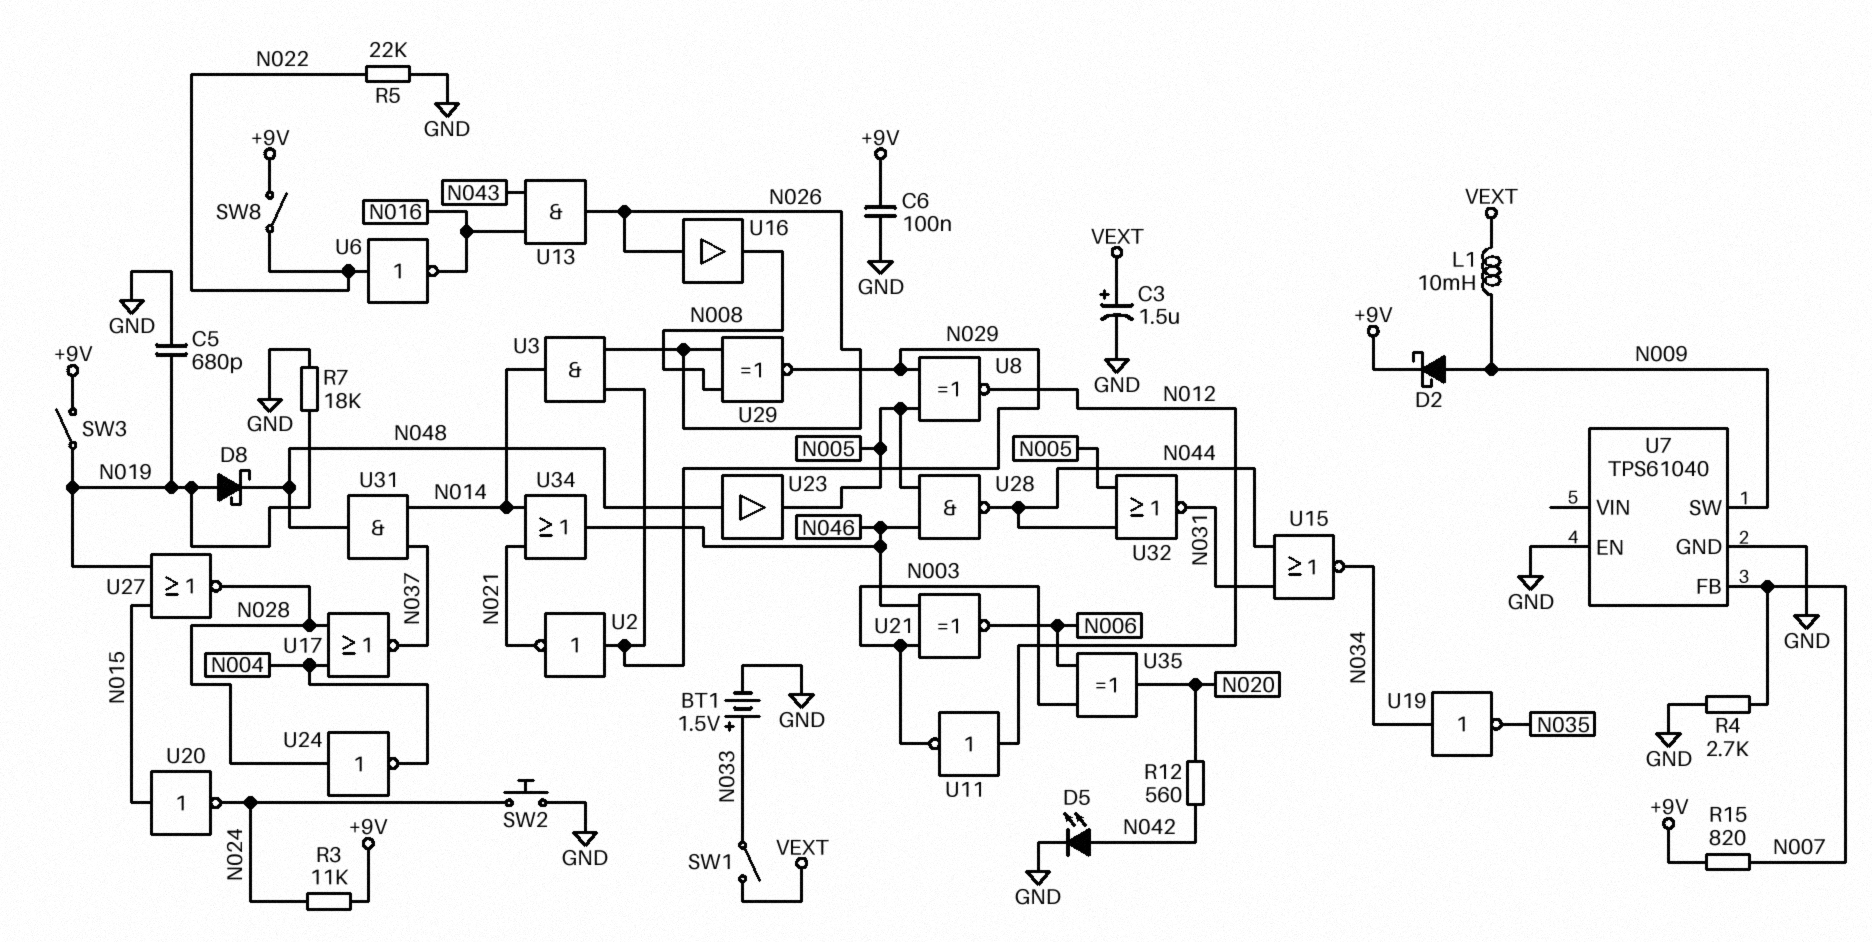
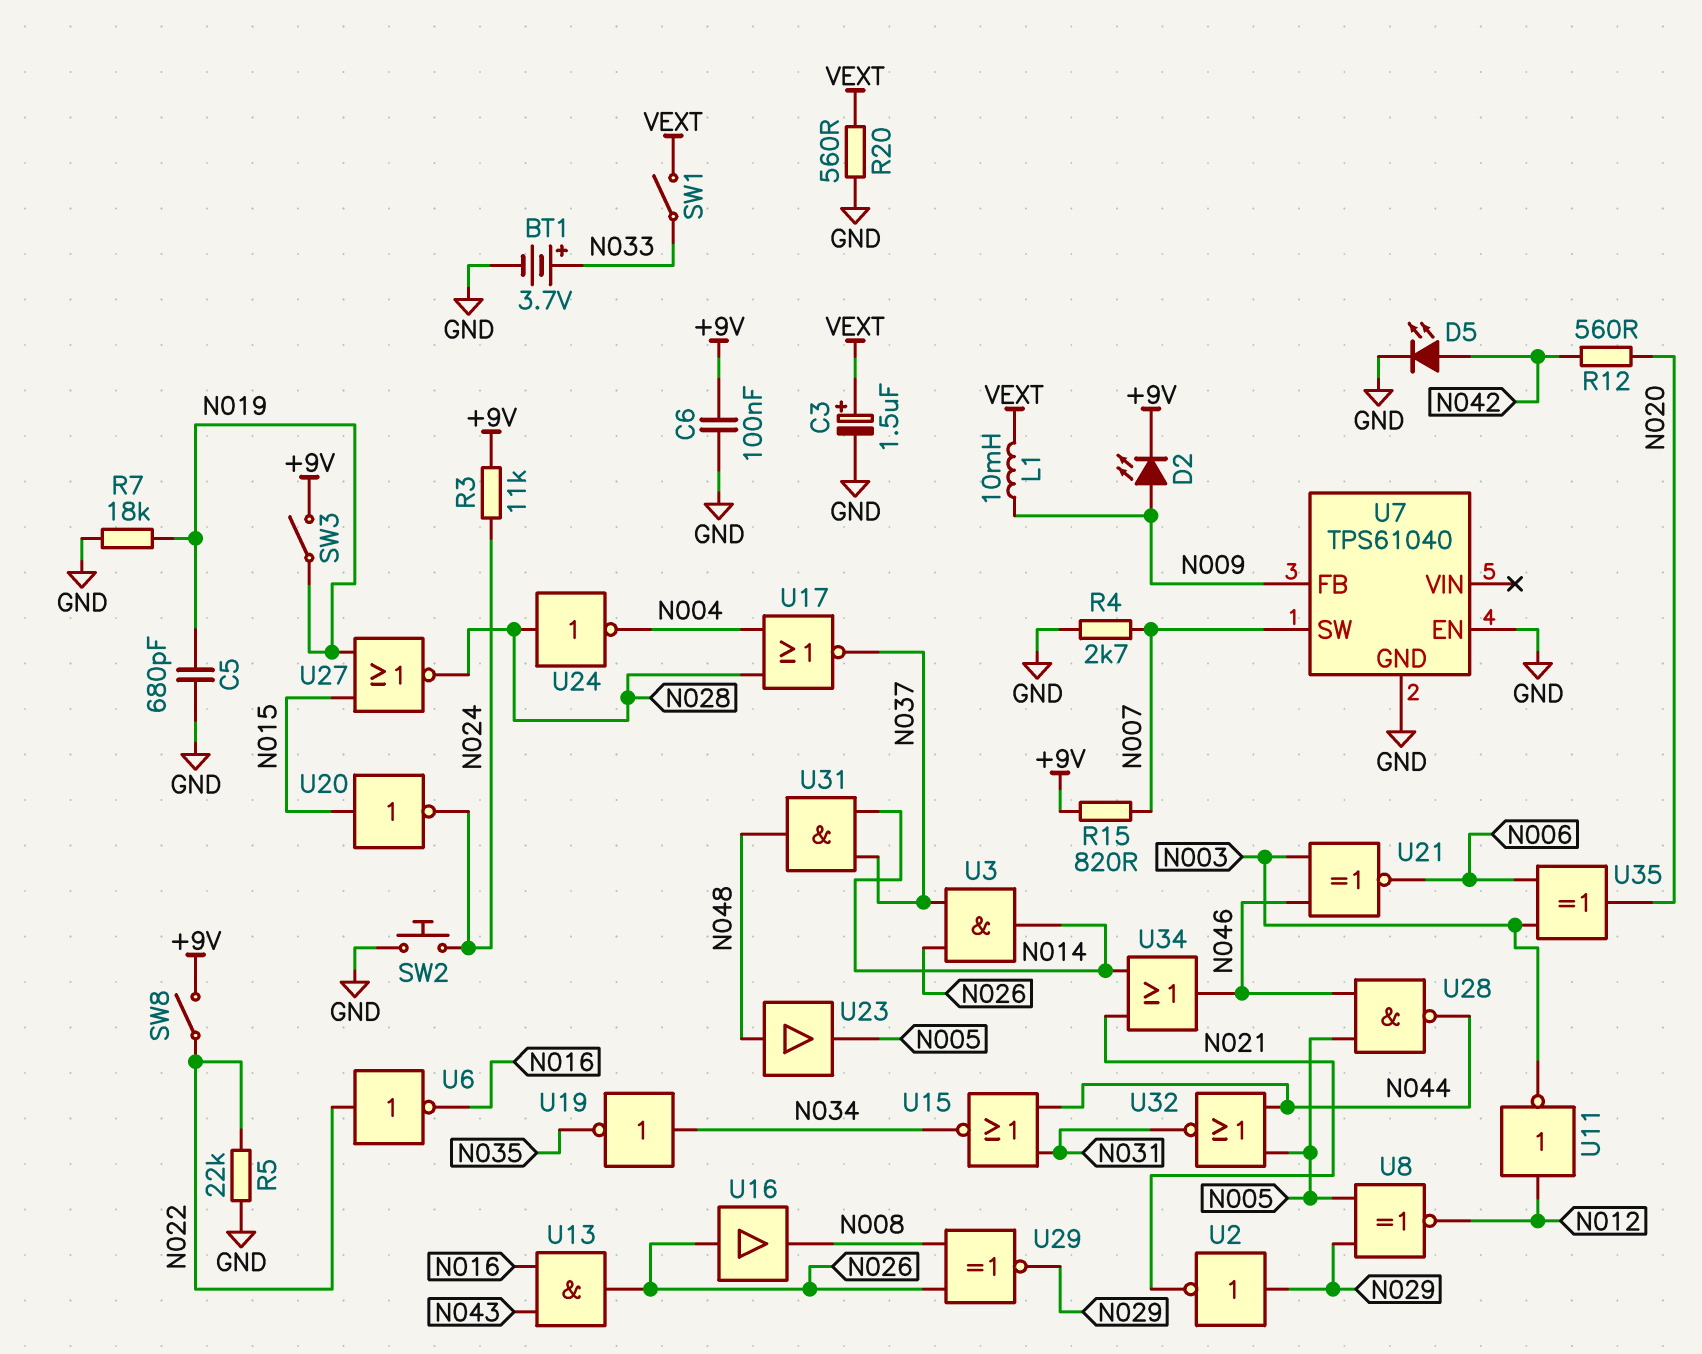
BT1: 1.5V (plus N033, minus GND) -> 3.7V (plus N033, minus GND)
D2: schottky (A N009, K +9V) -> LED (A N009, K +9V)
D8: schottky (A N019, K N048) -> none
R20: none -> 560 (GND, VEXT)
U3: AND (in N026, in N029, out N014) -> AND (in N026, in N037, out N014)
U7 pin FB: N007 -> N009
U7 pin SW: N009 -> N007

